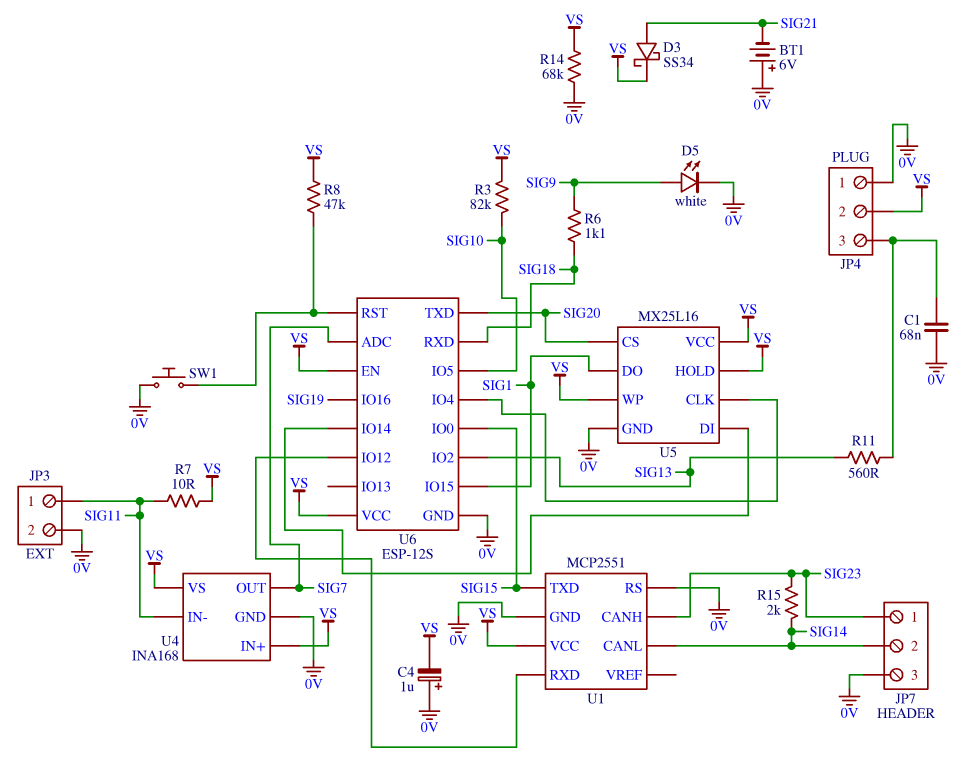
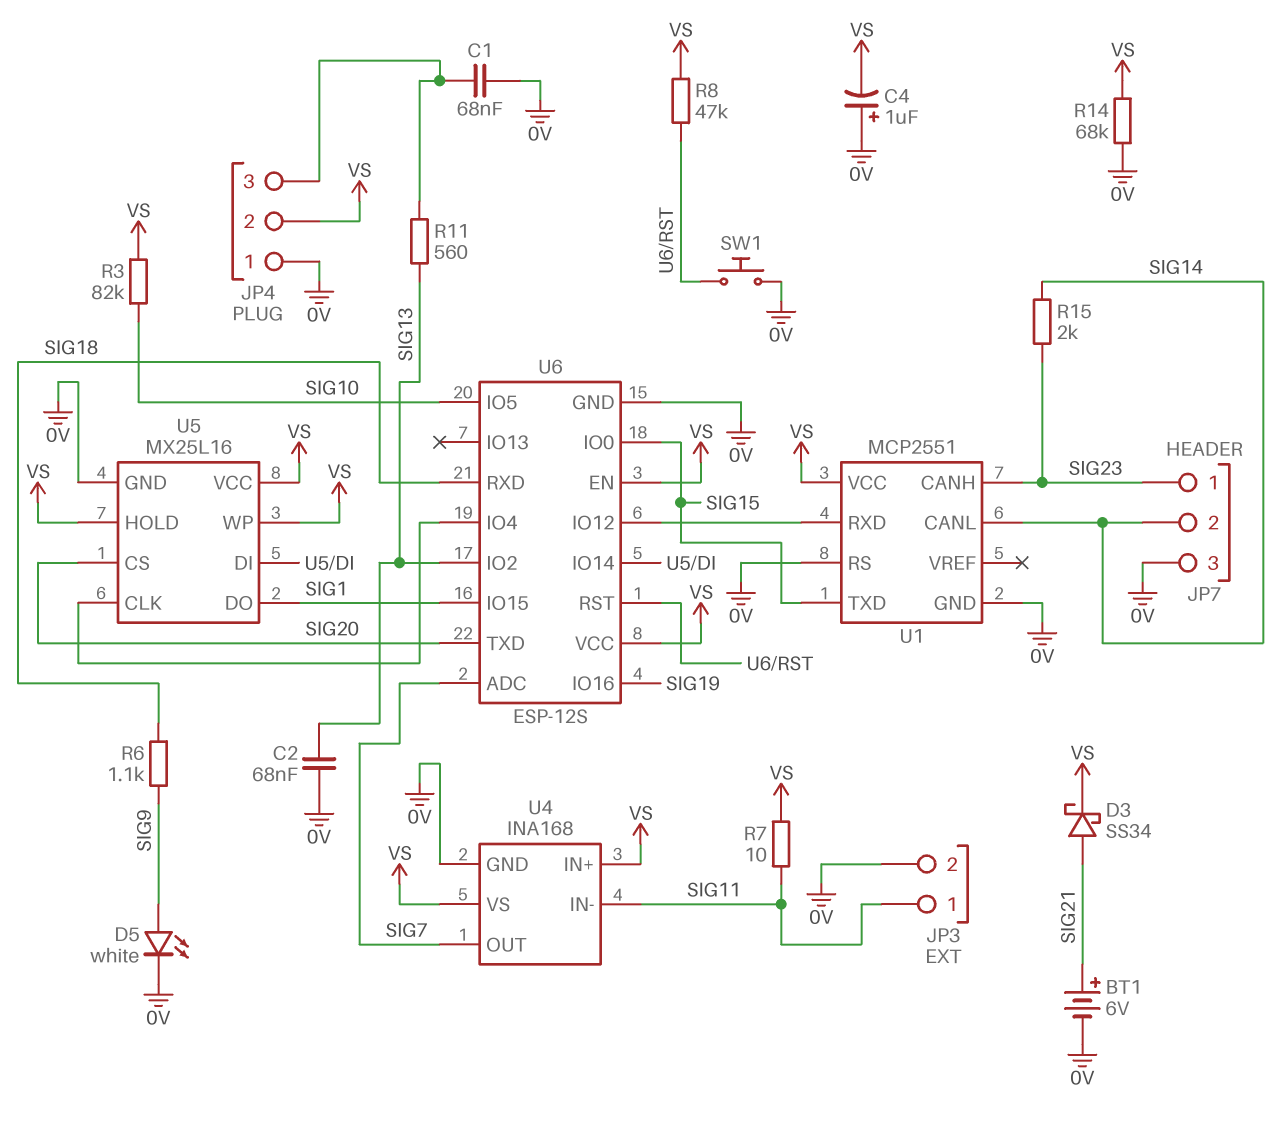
BT1: 6V (plus 0V, minus SIG21) -> 6V (plus SIG21, minus 0V)
C2: none -> 68nF (0V, SIG13)

